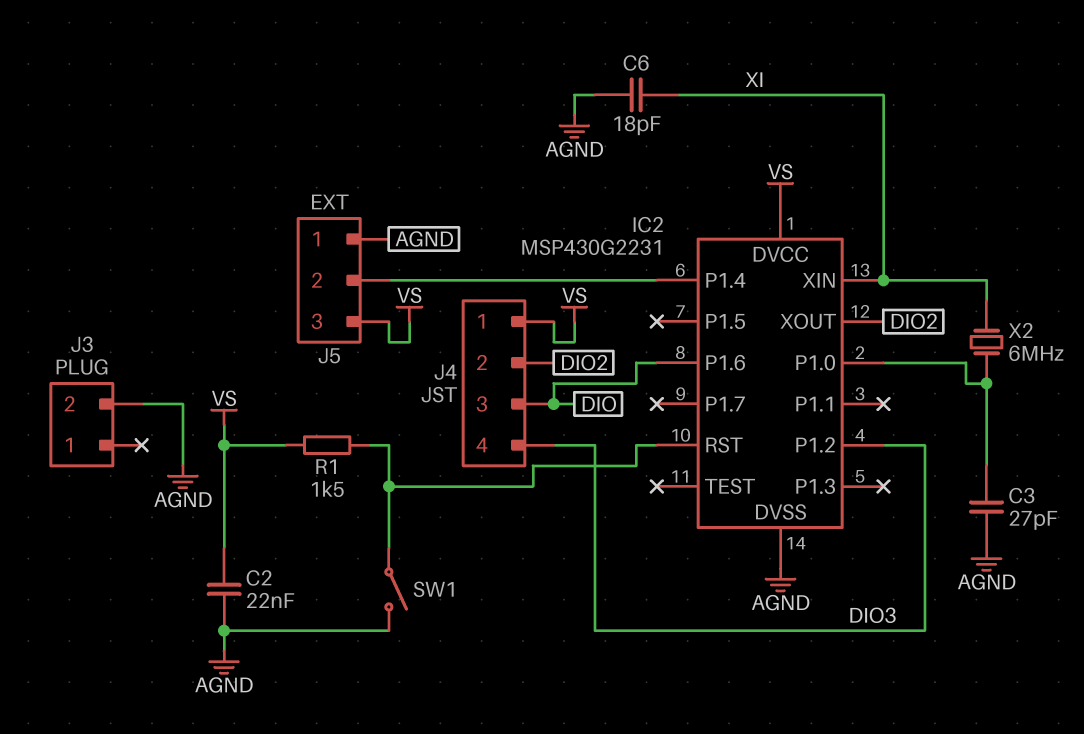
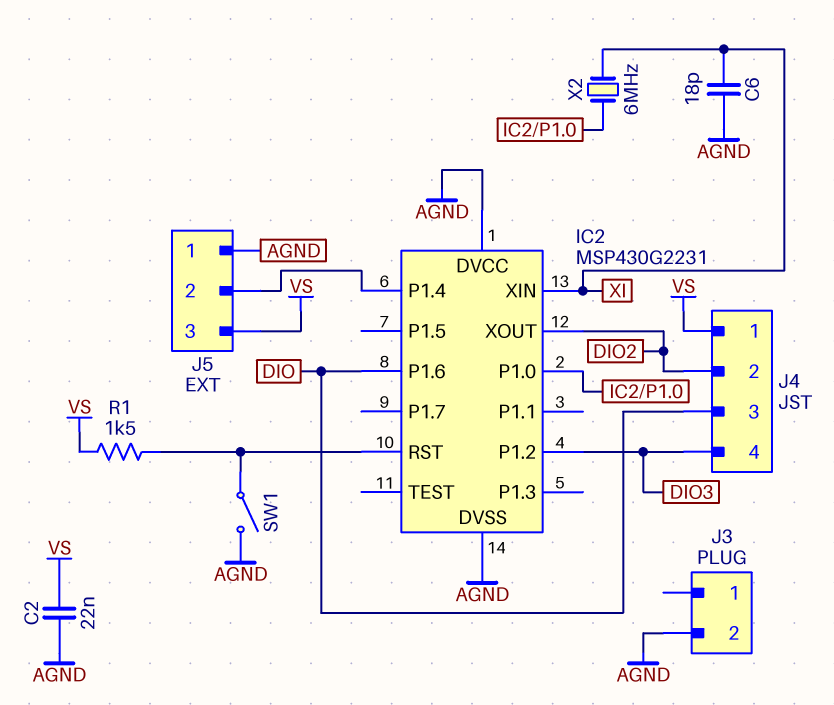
C3: 27pF (AGND, IC2/P1.0) -> none
IC2 pin DVCC: VS -> AGND

